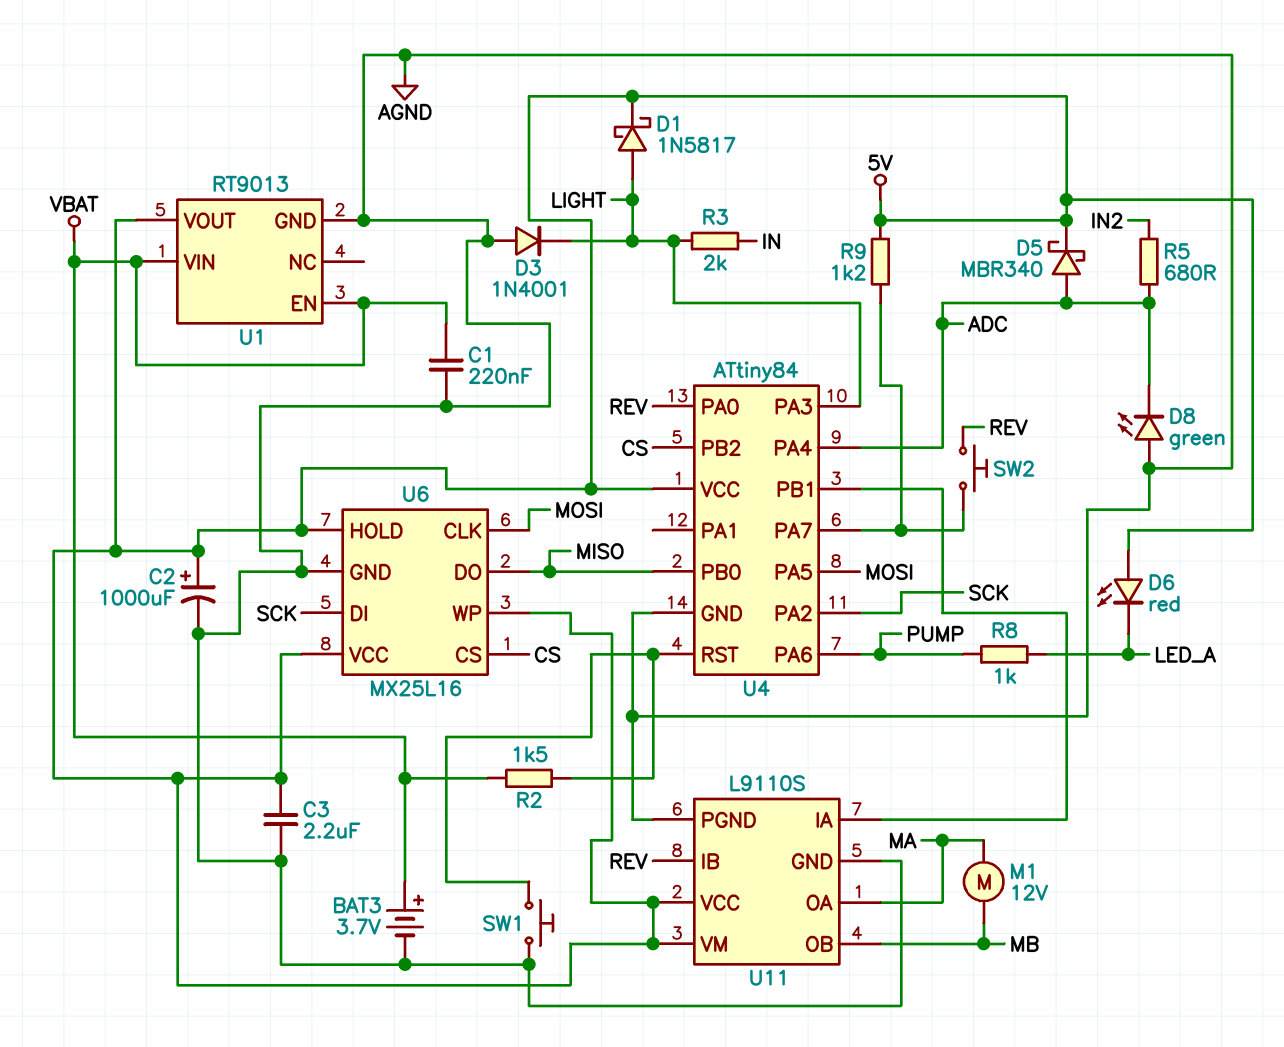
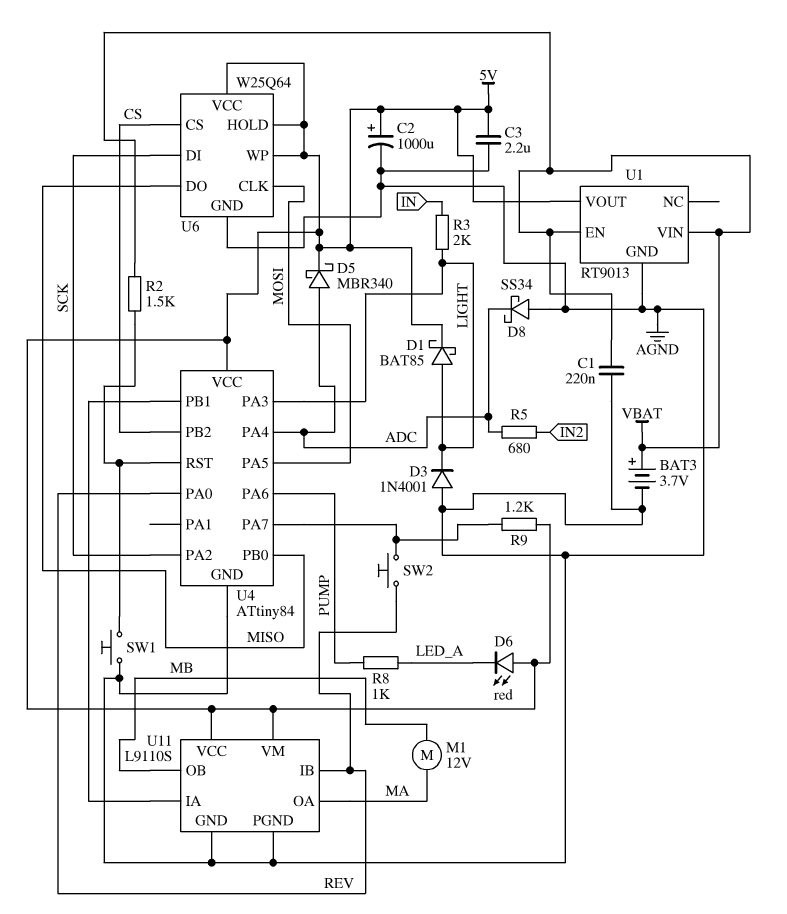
D1: schottky 1N5817 (A LIGHT, K 5V) -> schottky BAT85 (A LIGHT, K 5V)
D8: LED green (A AGND, K ADC) -> schottky SS34 (A AGND, K ADC)
U6: MX25L16 -> W25Q64

